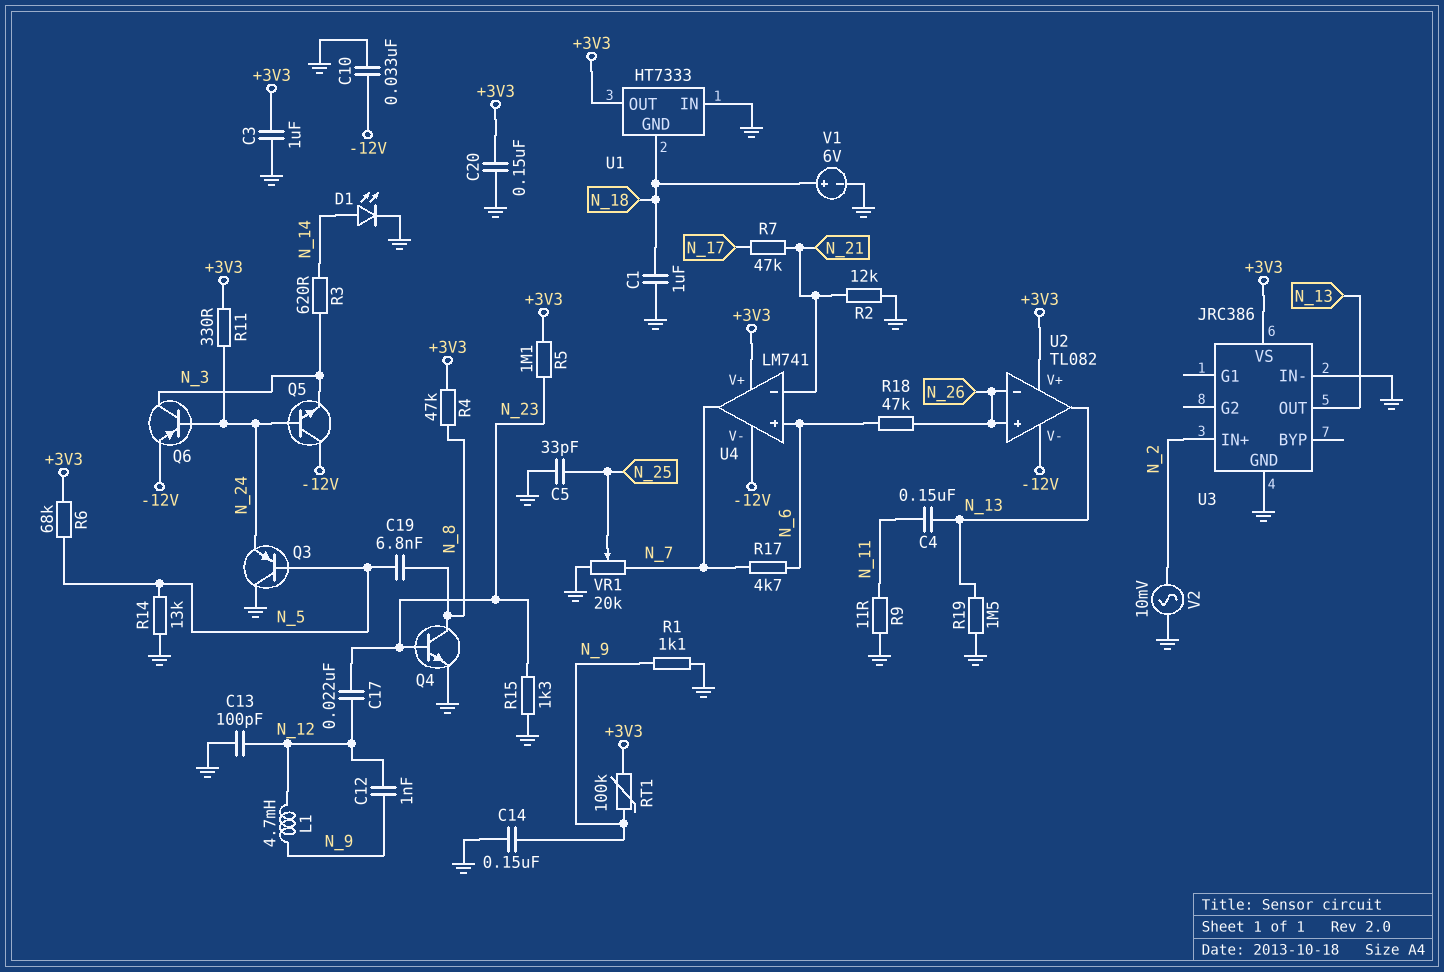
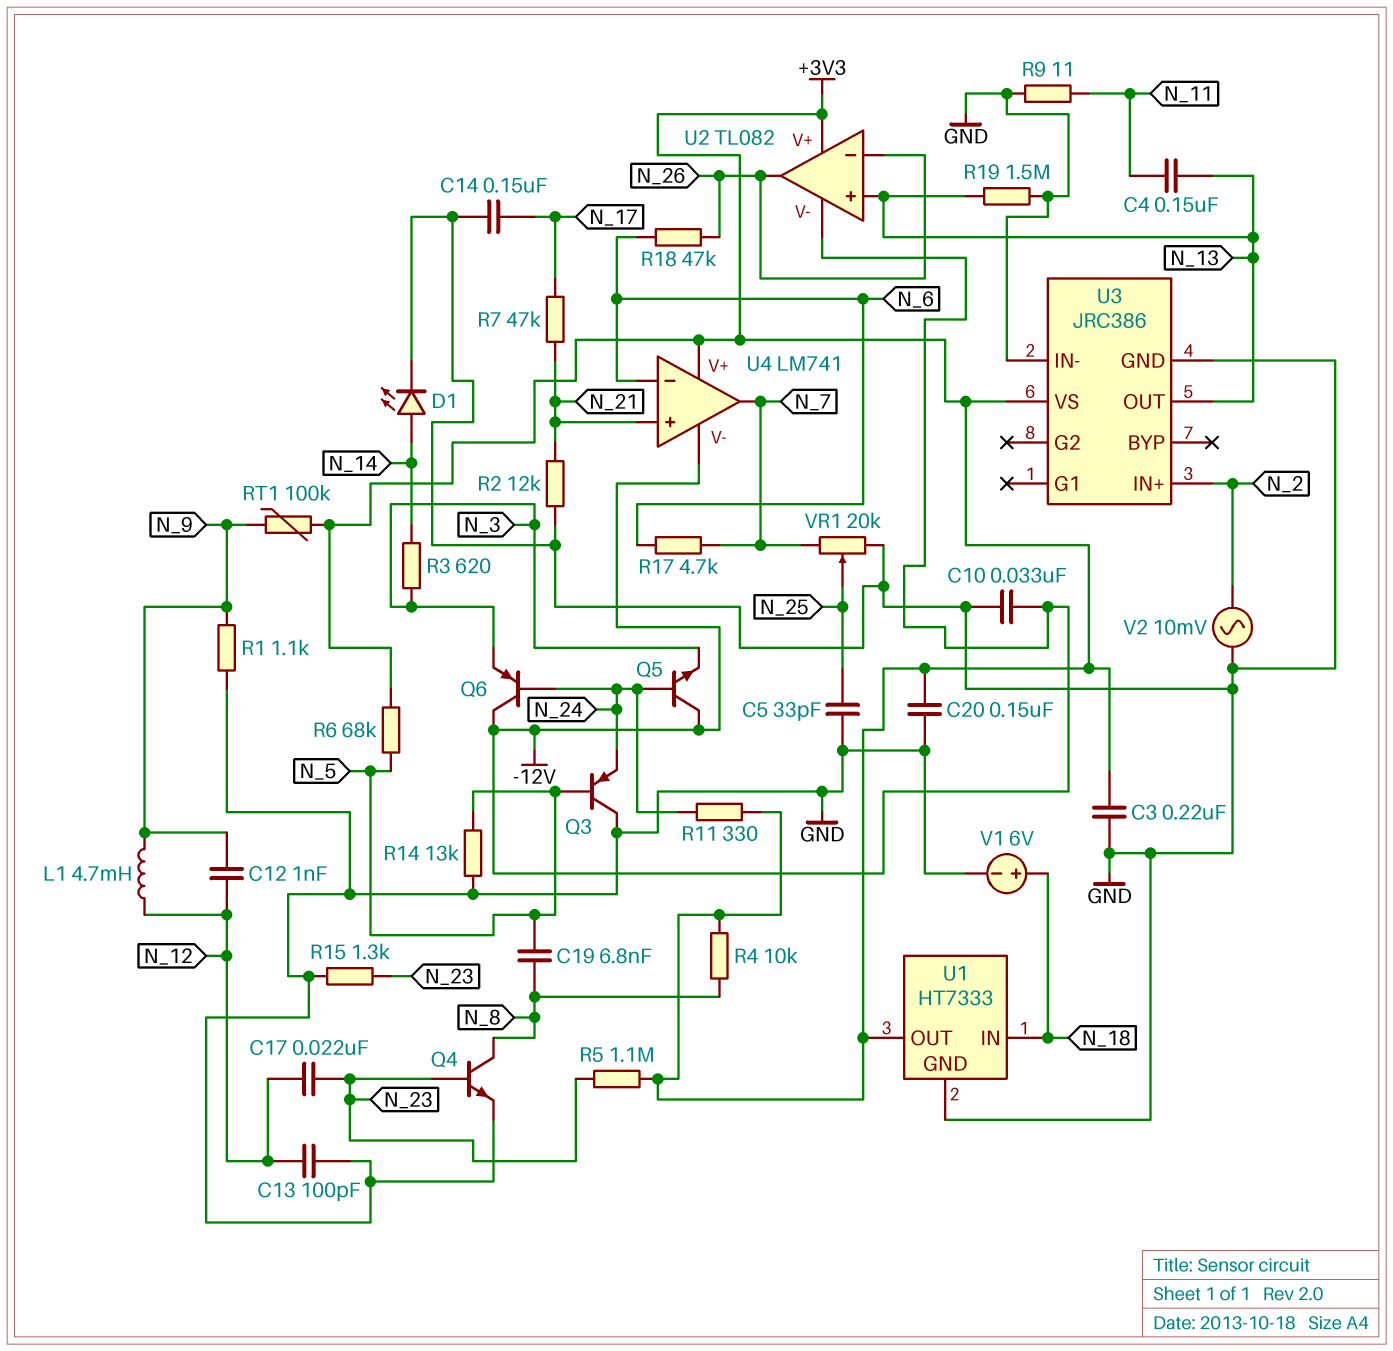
C1: 1uF (GND, N_18) -> none
C3: 1uF (+3V3, GND) -> 220nF (+3V3, GND)
C14: 150nF (GND, N_9) -> 150nF (GND, N_17)
Q6: PNP (B N_24, C N_3, E -12V) -> PNP (B N_24, C -12V, E N_3)
R4: 47k (+3V3, N_8) -> 10k (+3V3, N_8)
U1 pin GND: N_18 -> GND
U1 pin IN: GND -> N_18
U2 pin in+: N_26 -> N_13
U2 pin out: N_13 -> N_26
U4 pin in+: N_6 -> N_21
U4 pin in-: N_21 -> N_6

